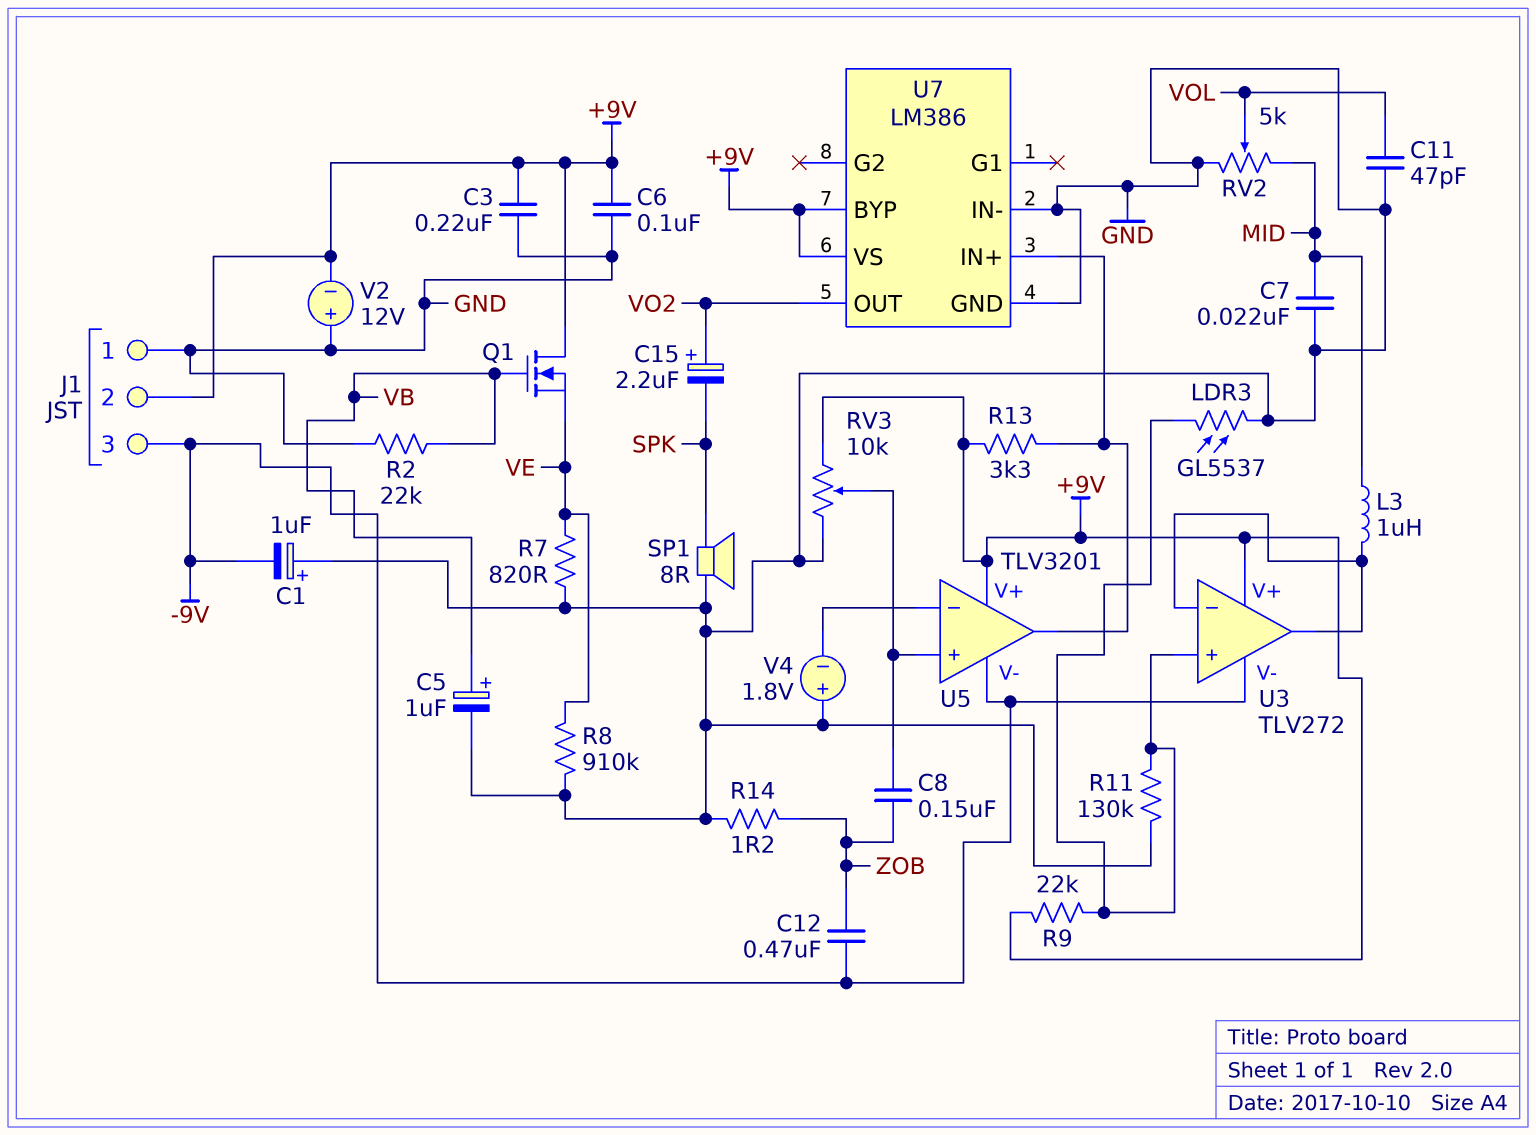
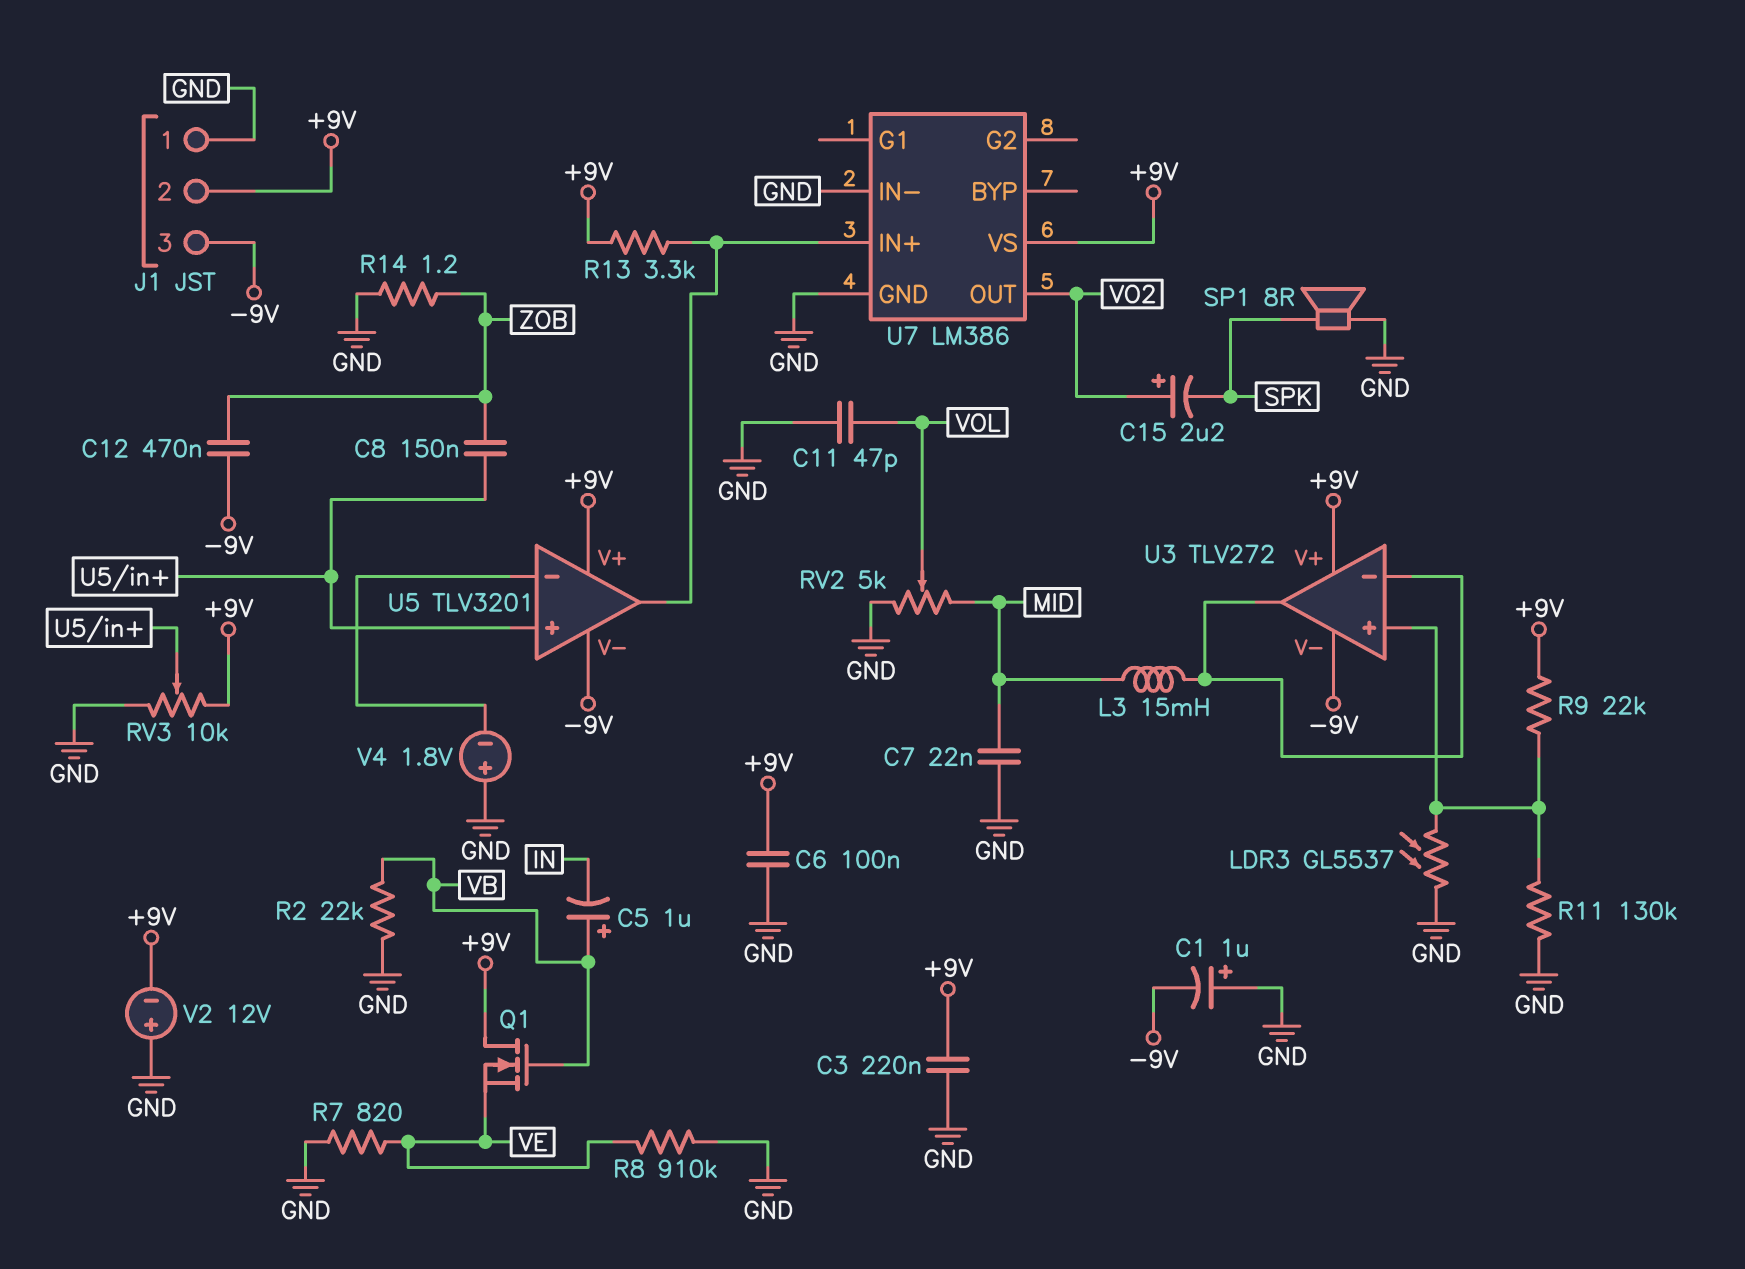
C5: 1uF (plus VB, minus GND) -> 1uF (plus VB, minus IN)
L3: 1uH (MID, U3/in-) -> 15mH (MID, U3/in-)
U7 pin BYP: +9V -> none

